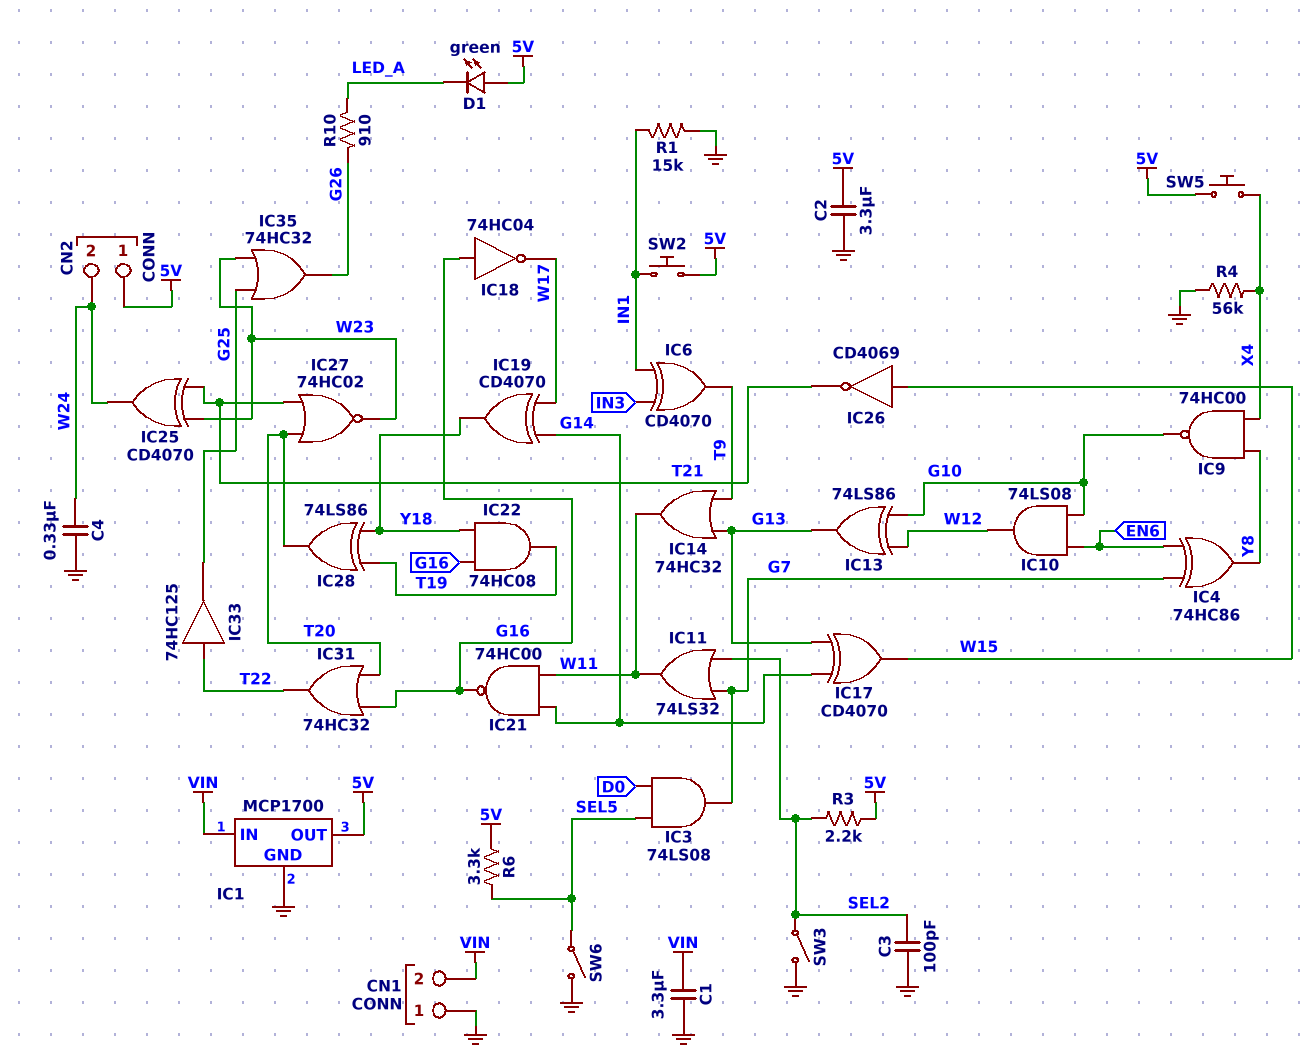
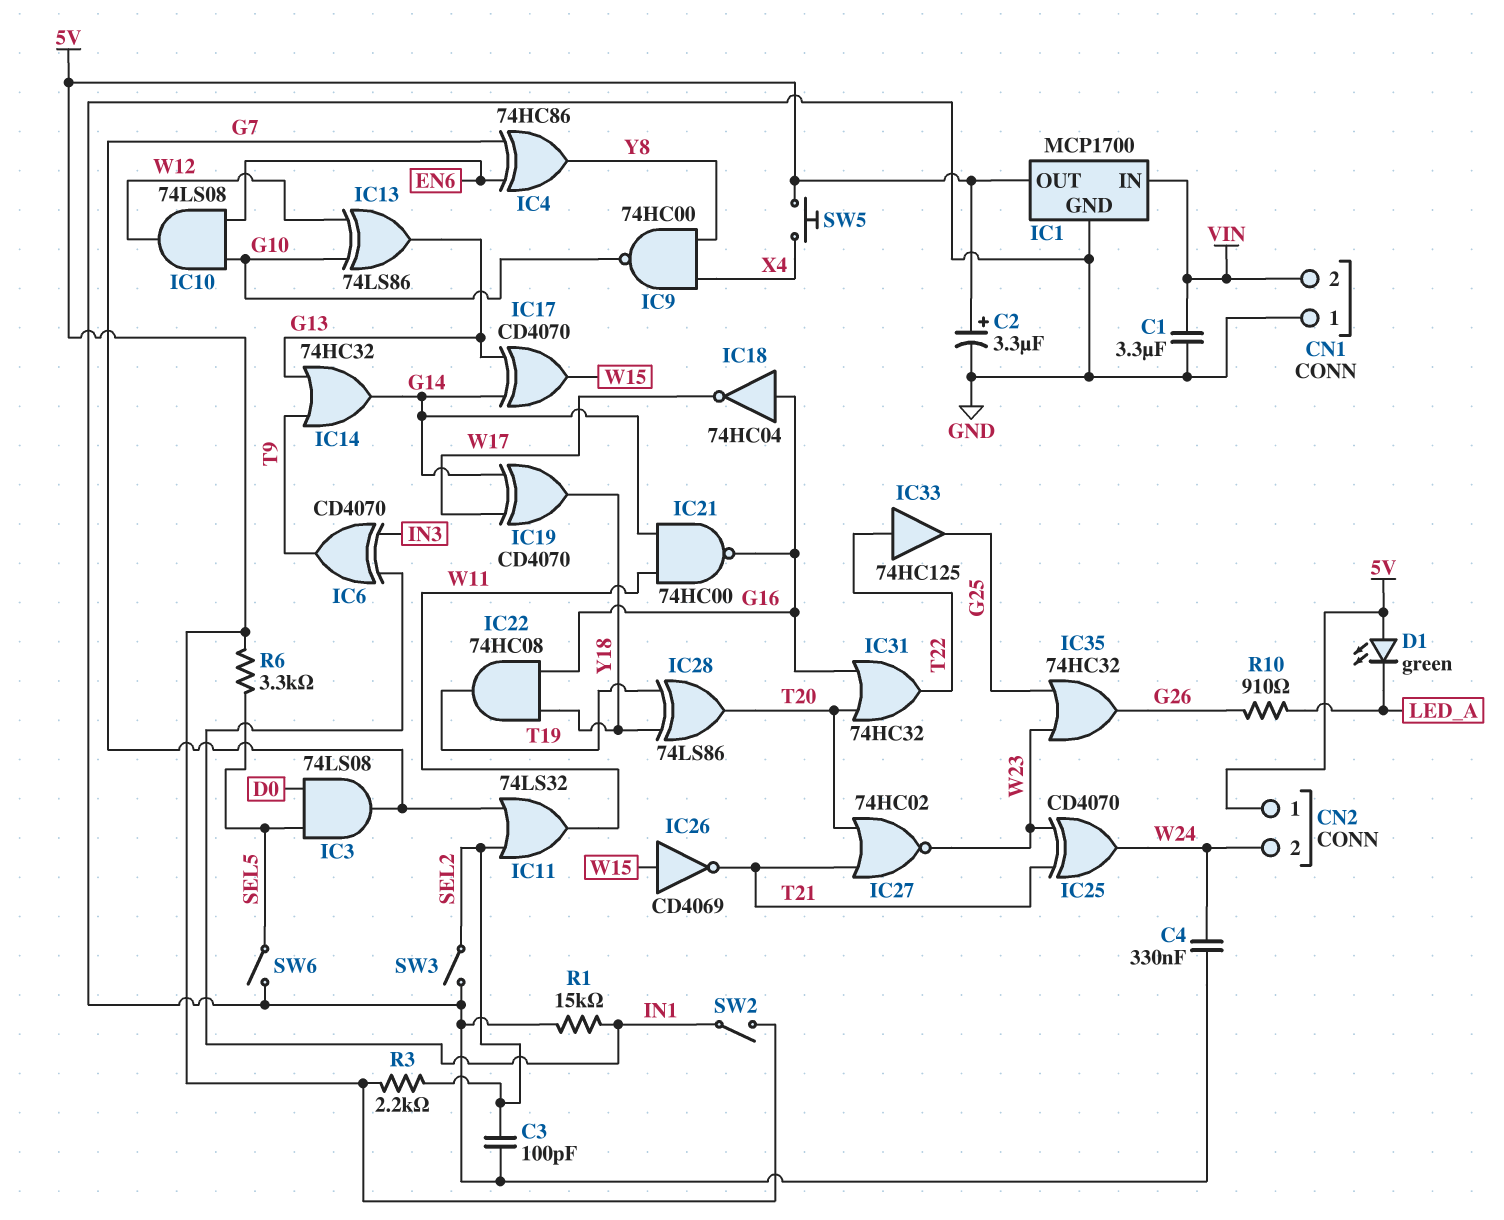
C2: 3.3uF (5V, GND) -> 3.3uF (plus 5V, minus GND)
IC14: OR 74HC32 (in G13, in T9, out W11) -> OR 74HC32 (in G13, in T9, out G14)
R4: 56k (GND, X4) -> none
SW2: button (5V, IN1) -> switch (5V, IN1)

